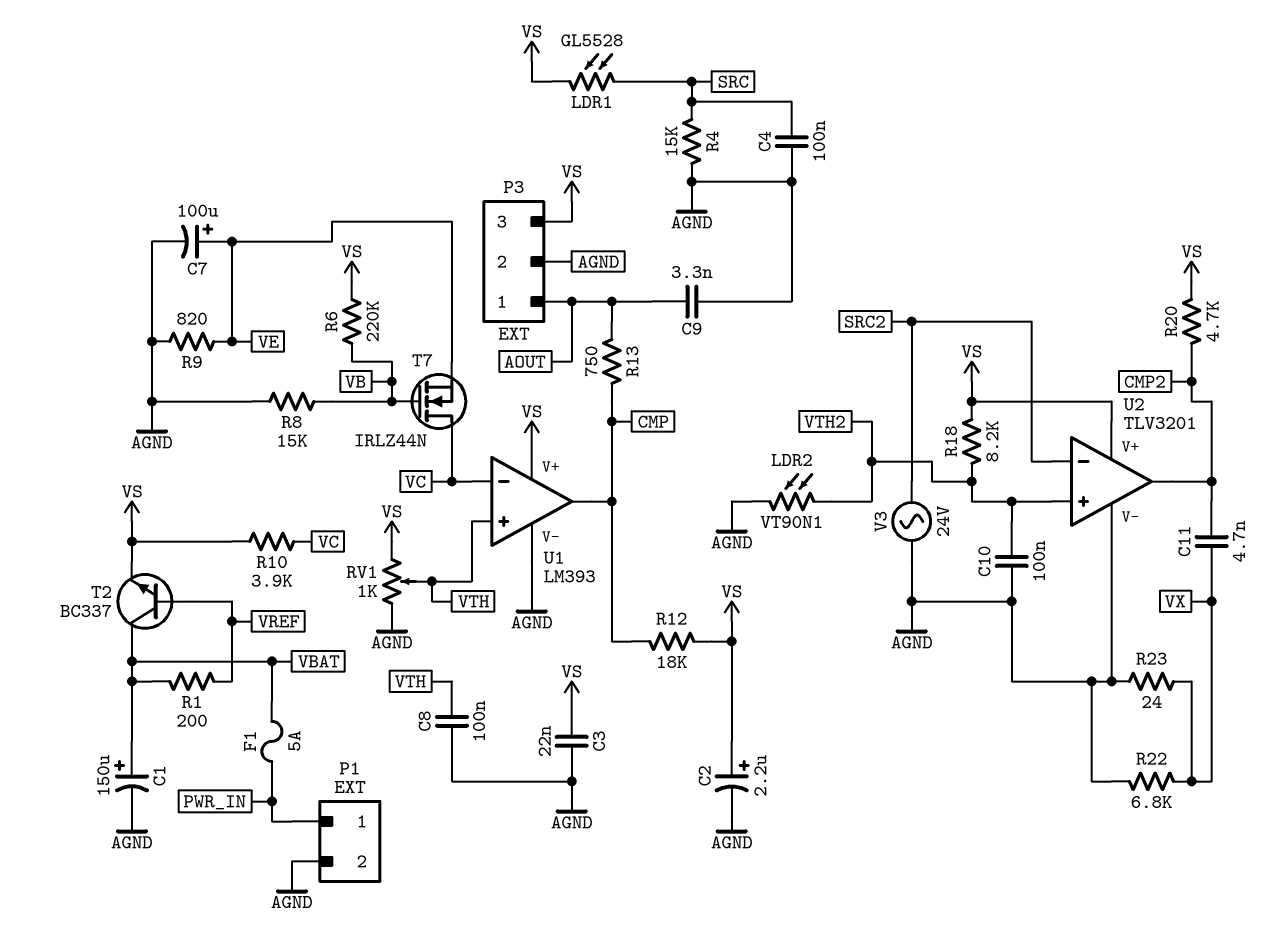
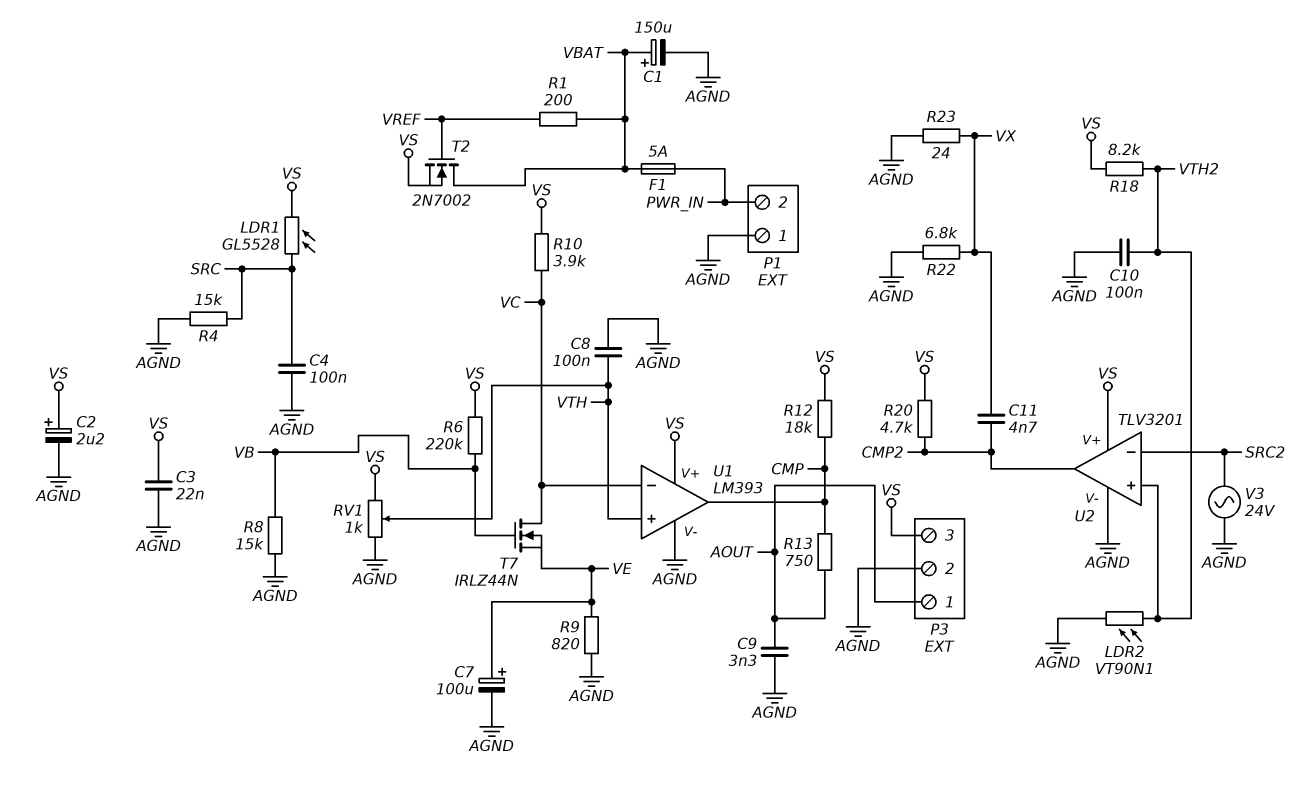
P1 pin 1: PWR_IN -> AGND
P1 pin 2: AGND -> PWR_IN
T2: NPN BC337 (B VREF, C VBAT, E VS) -> NMOS 2N7002 (G VREF, D VBAT, S VS)

